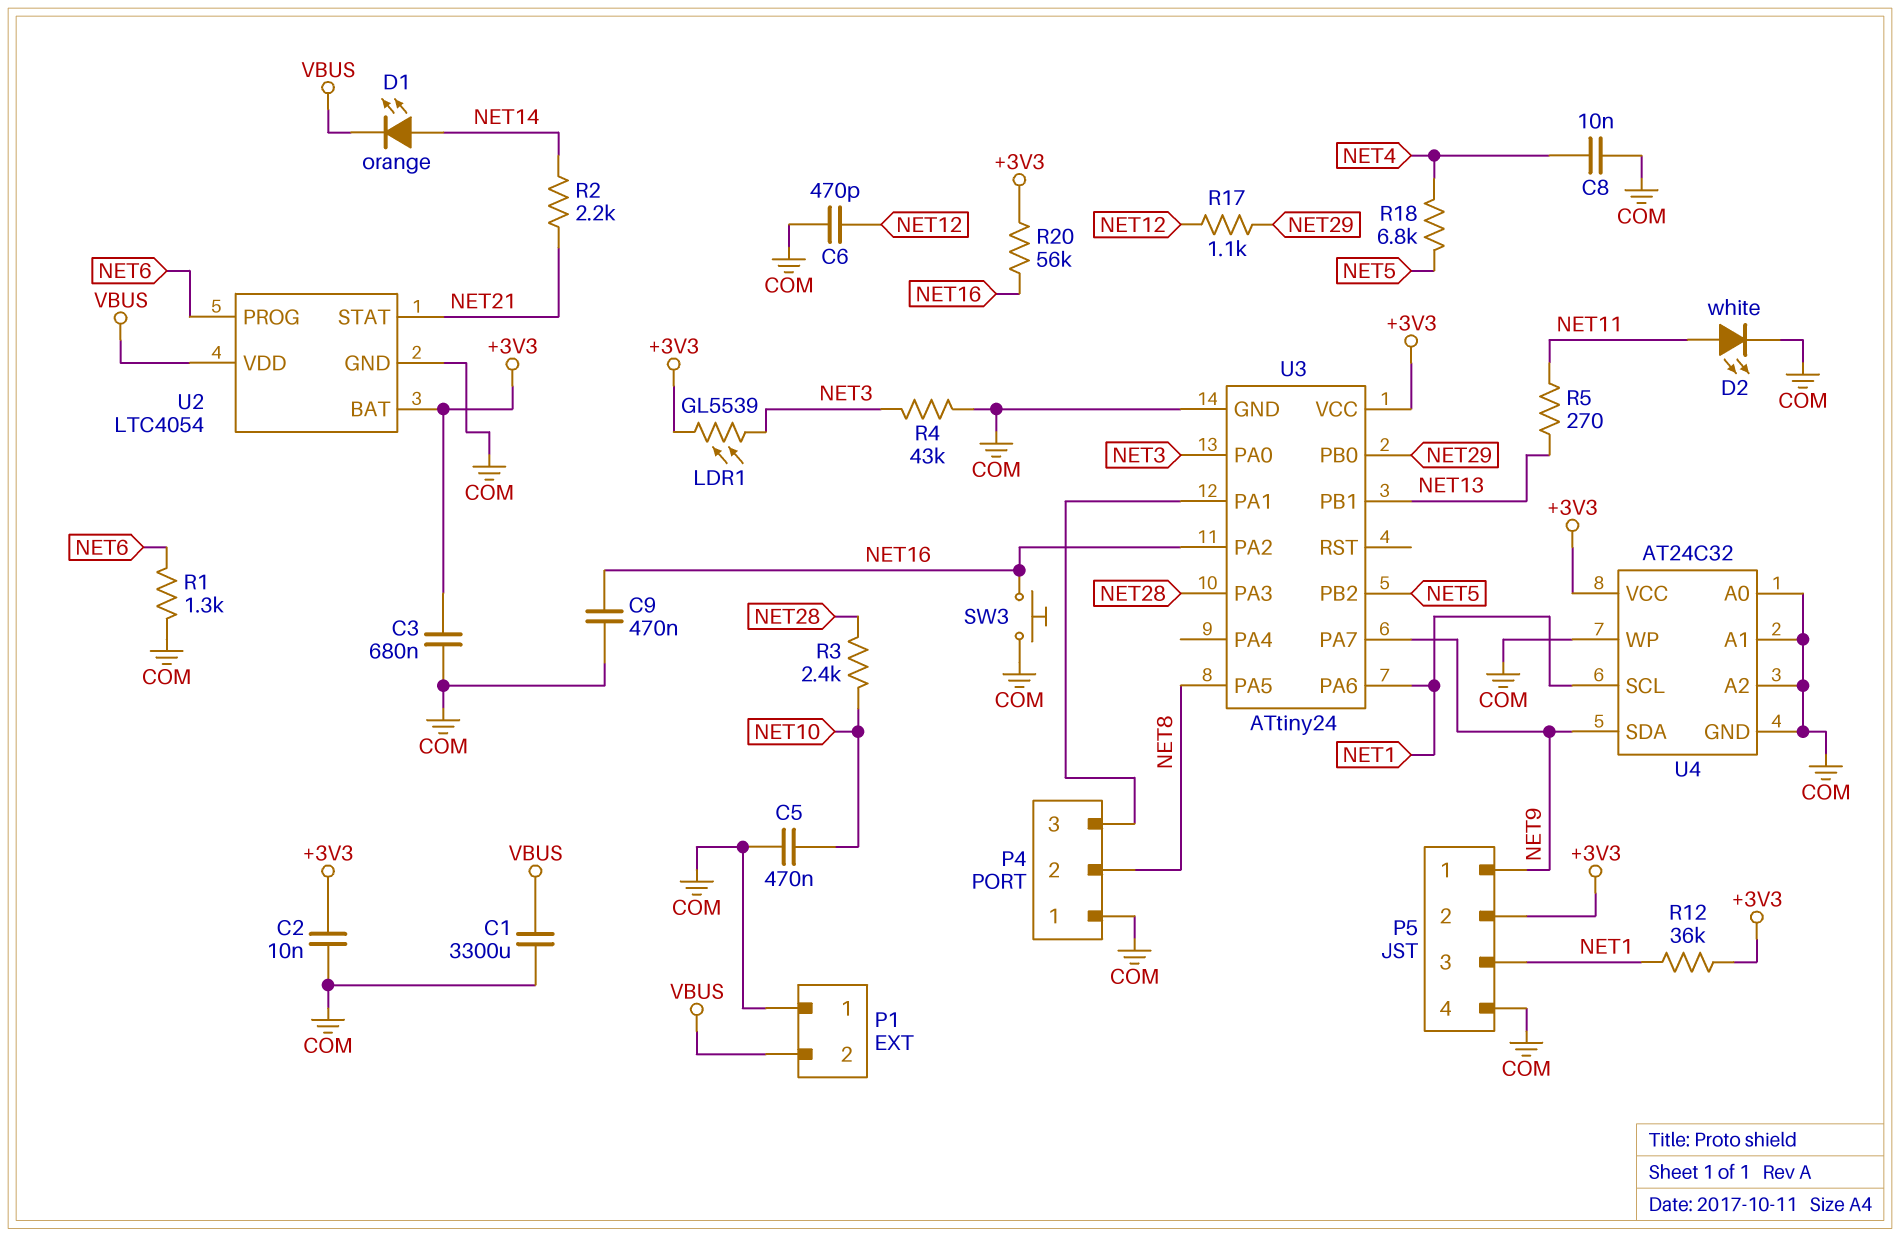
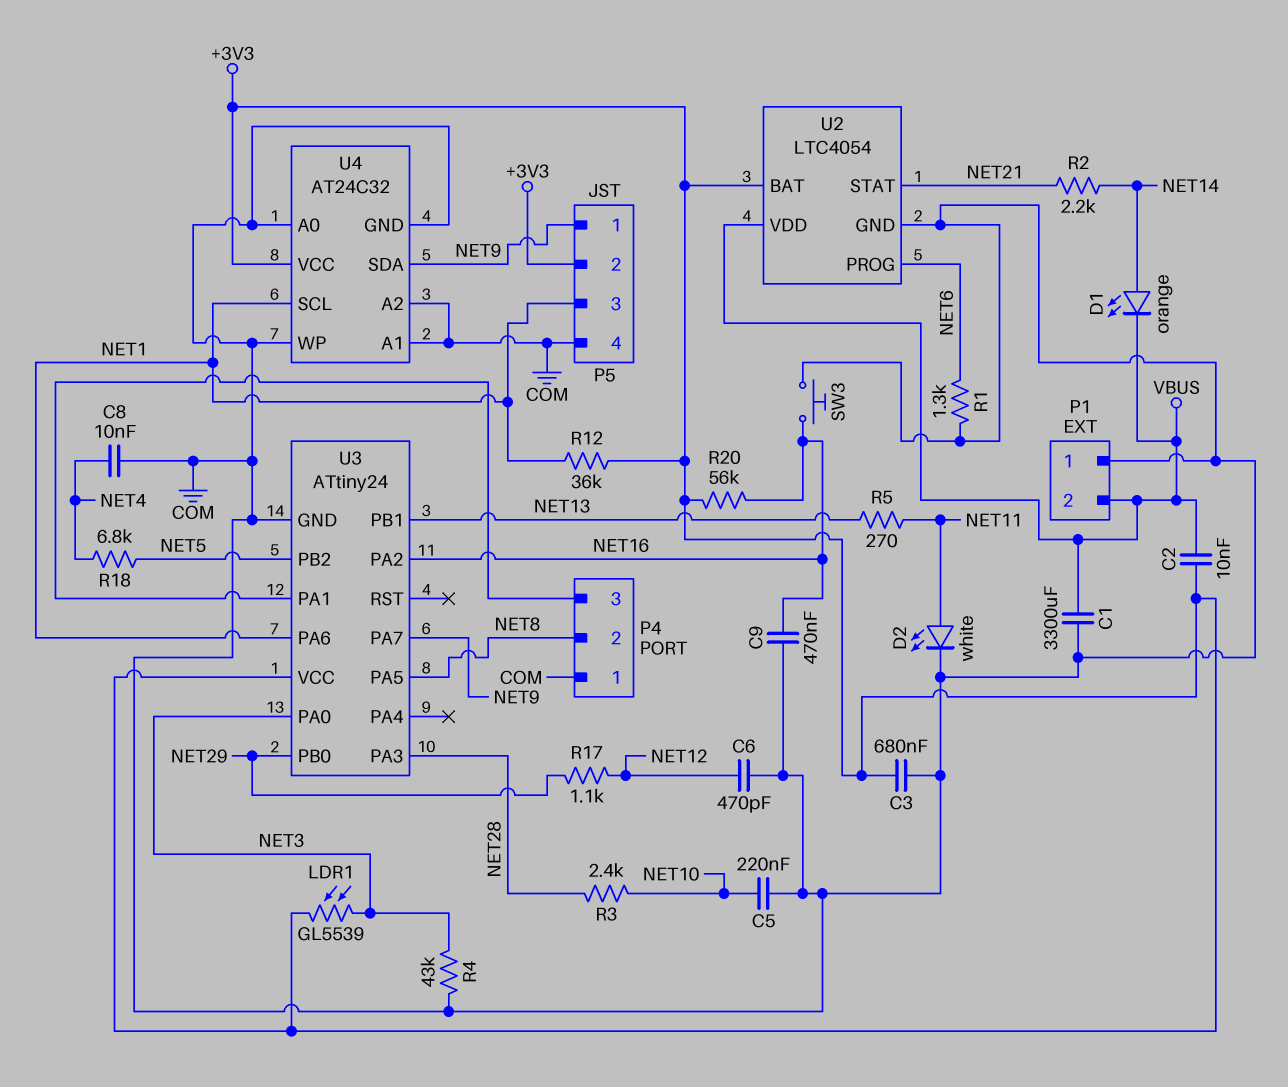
C2: 10nF (+3V3, COM) -> 10nF (+3V3, VBUS)
C5: 470nF (COM, NET10) -> 220nF (COM, NET10)

